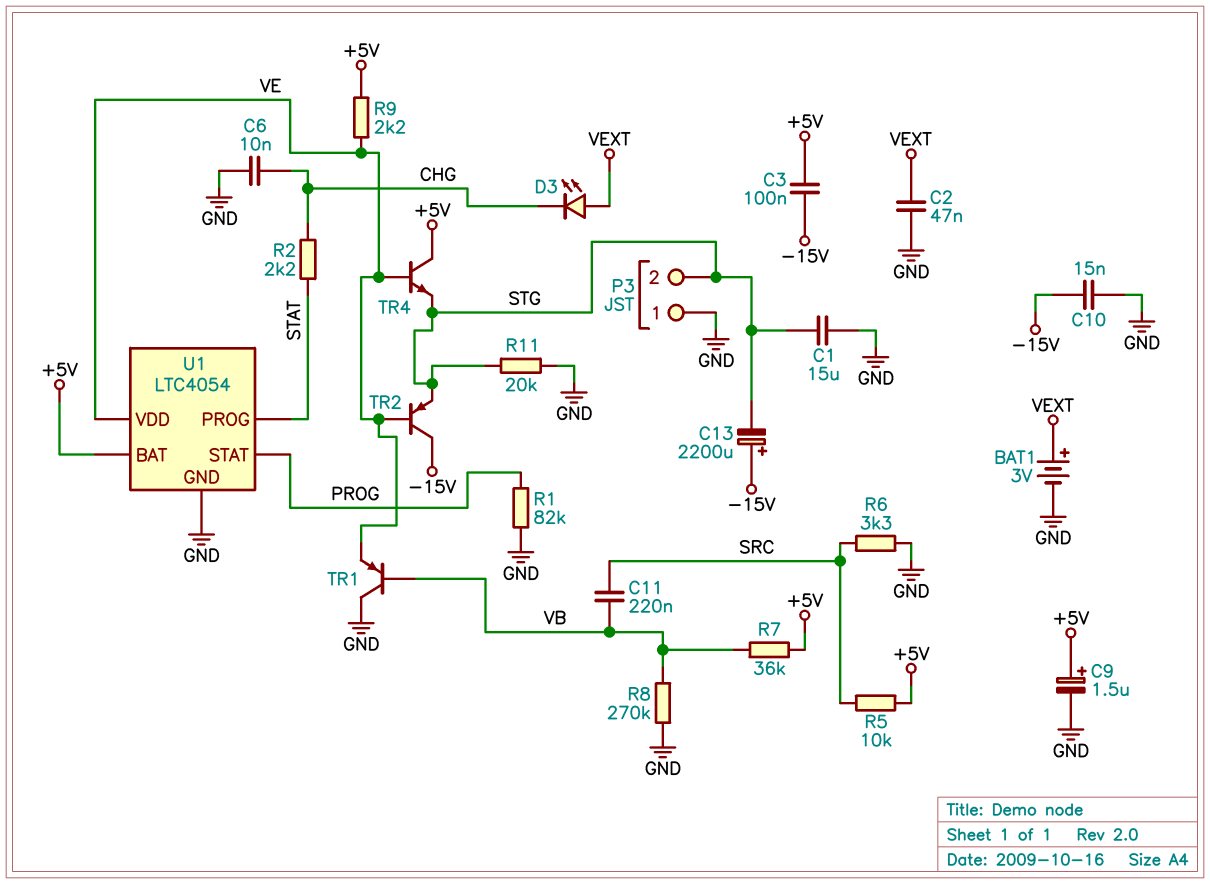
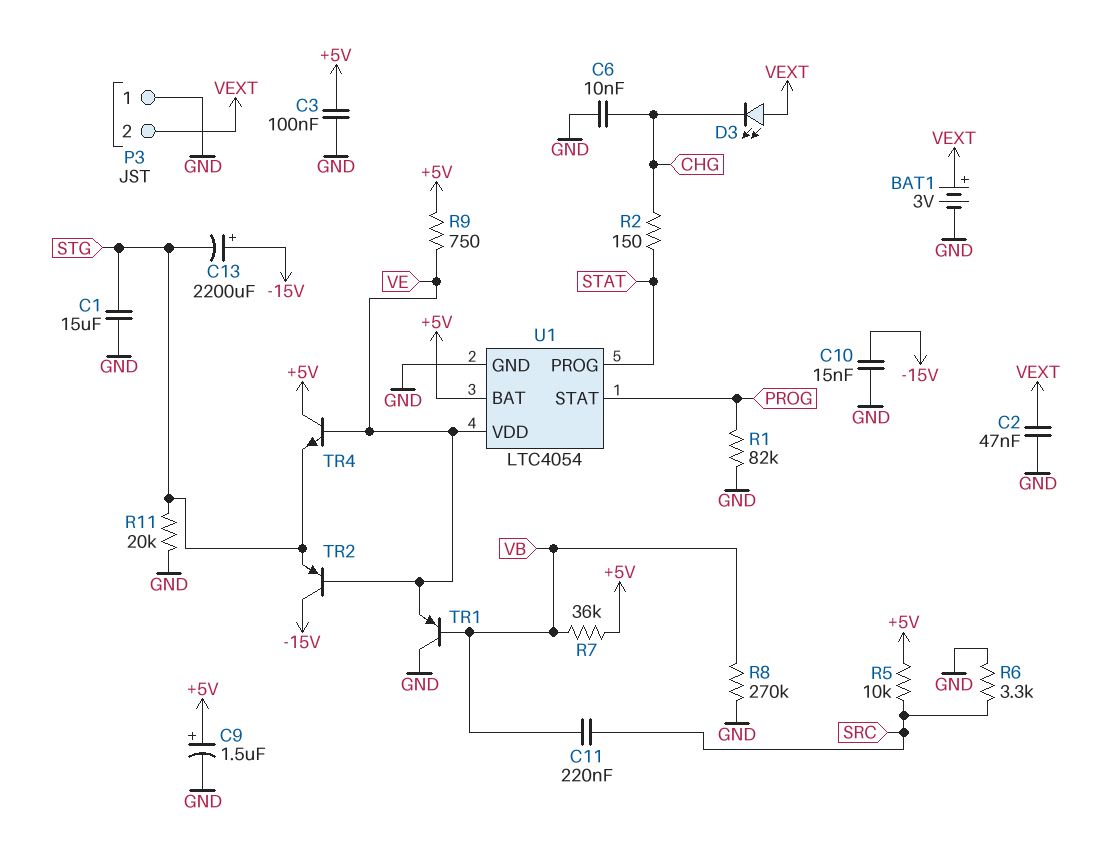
C3: 100nF (+5V, -15V) -> 100nF (+5V, GND)
P3 pin 2: STG -> VEXT
R2: 2.2k (CHG, STAT) -> 150 (CHG, STAT)
R9: 2.2k (+5V, VE) -> 750 (+5V, VE)

